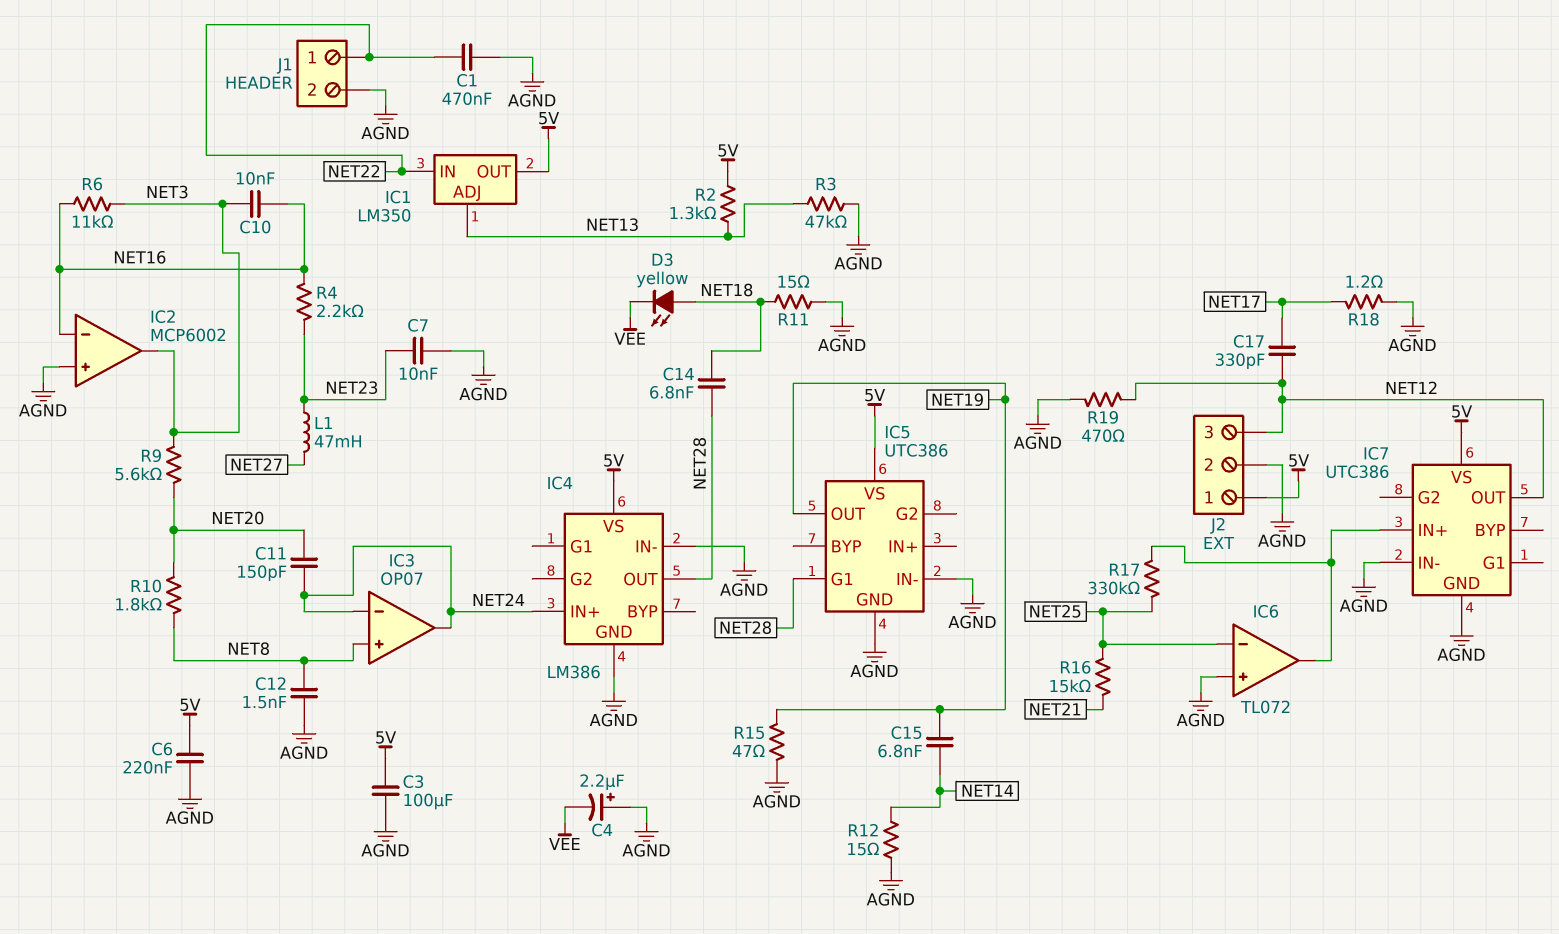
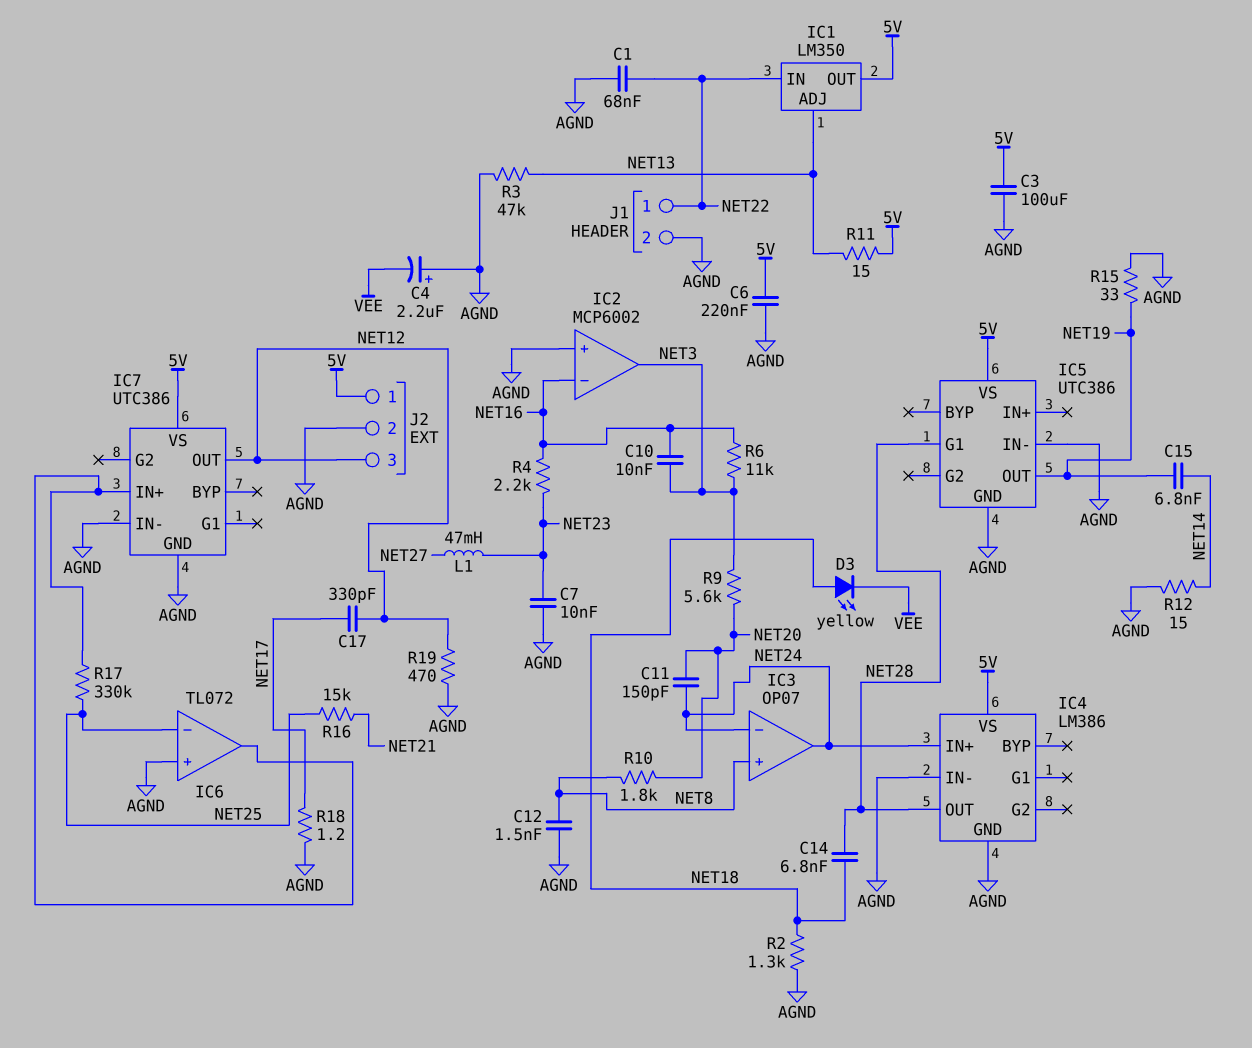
C1: 470nF (AGND, NET22) -> 68nF (AGND, NET22)
R2: 1.3k (5V, NET13) -> 1.3k (AGND, NET18)
R11: 15 (AGND, NET18) -> 15 (5V, NET13)
R15: 47 (AGND, NET19) -> 33 (AGND, NET19)

